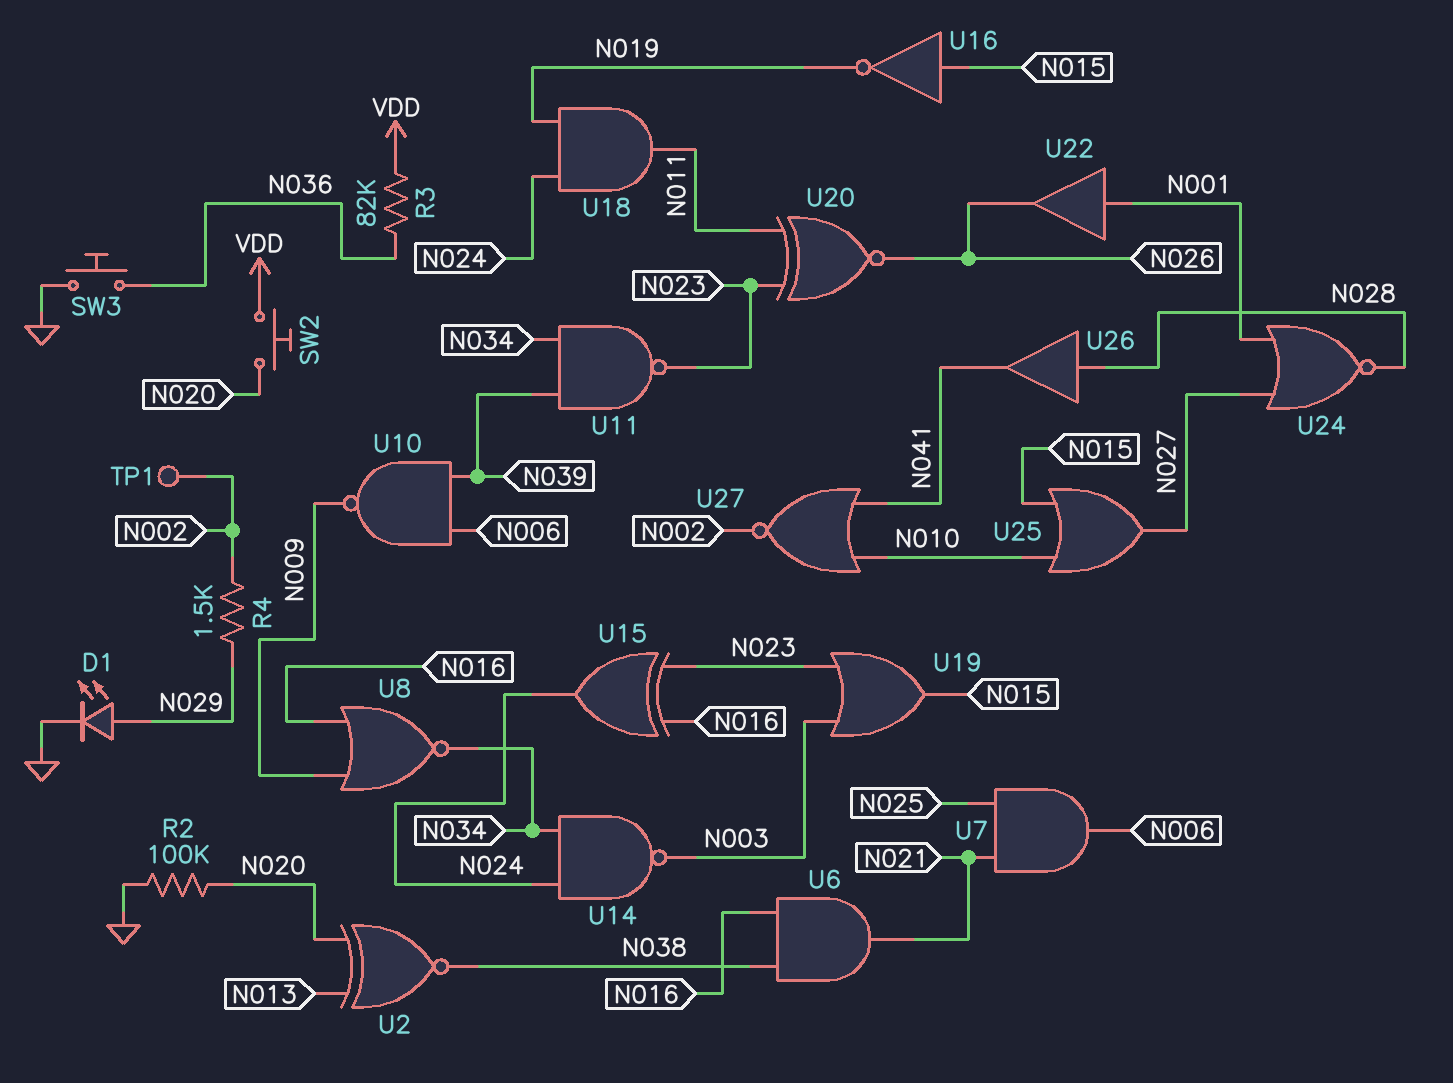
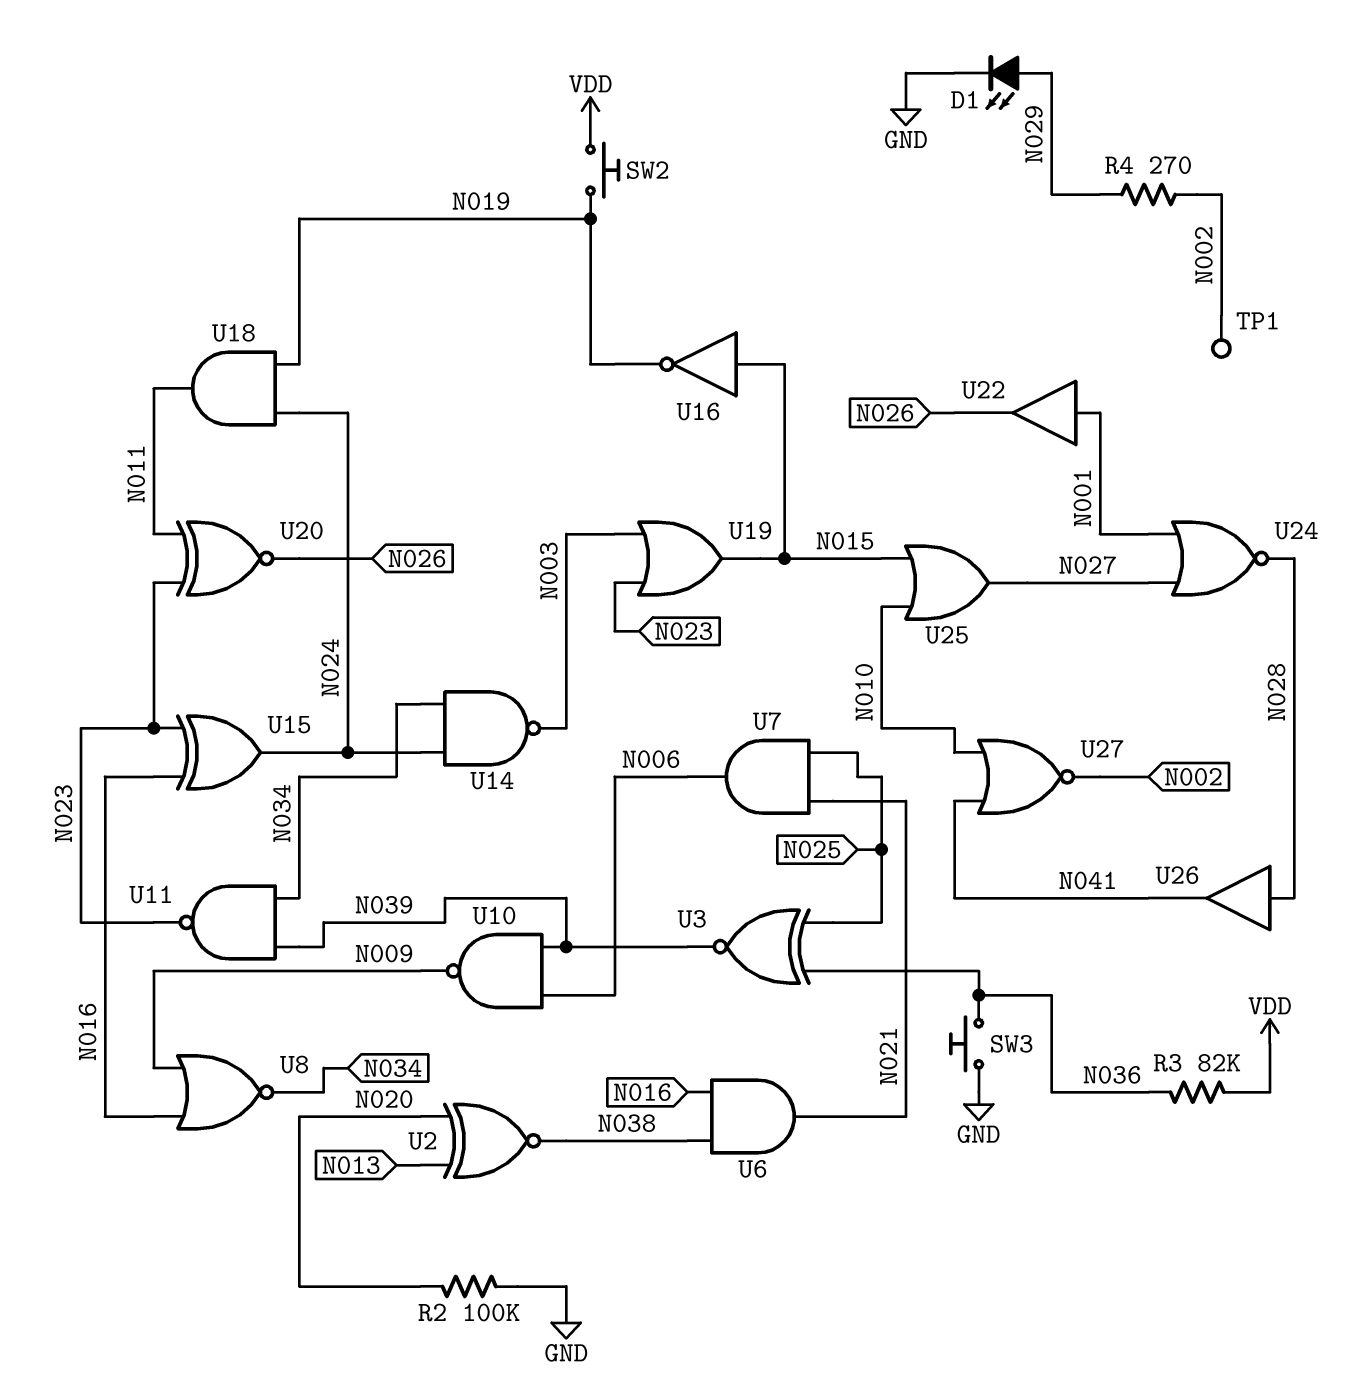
R4: 1.5k (N002, N029) -> 270 (N002, N029)
SW2: button (N020, VDD) -> button (N019, VDD)
U3: none -> XNOR (in N025, in N036, out N039)

